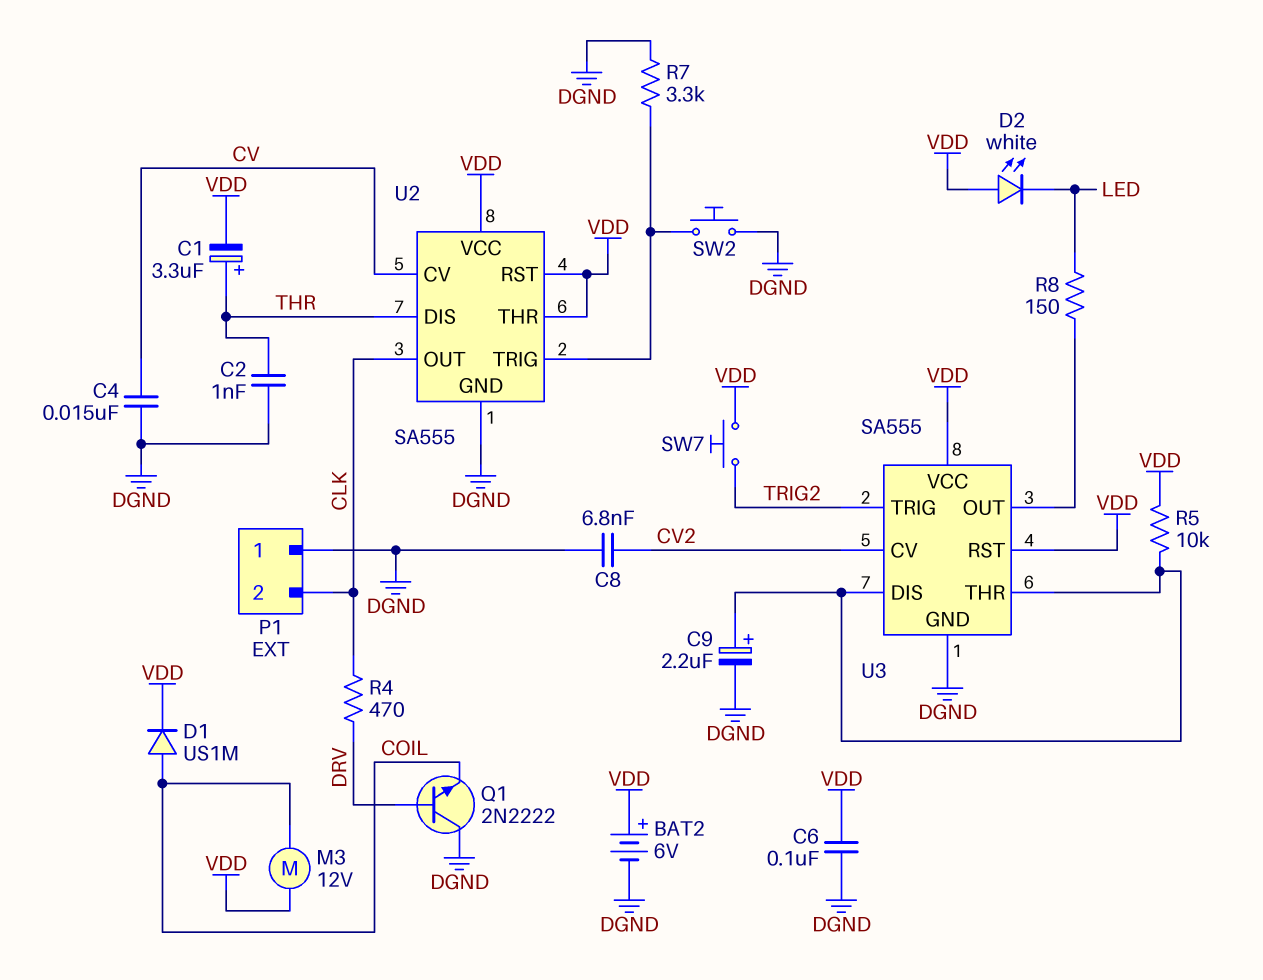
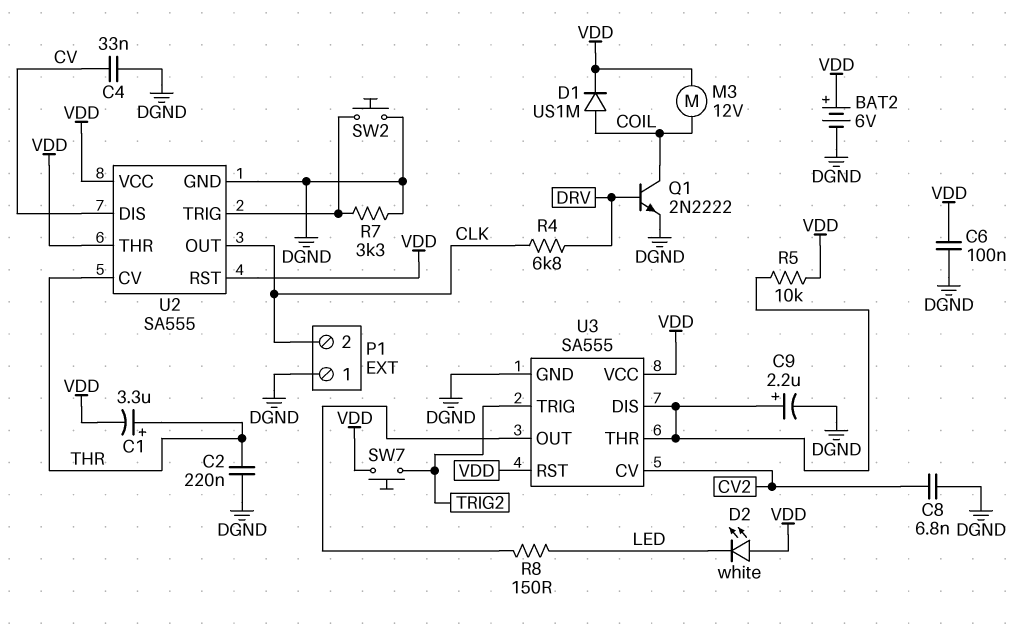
C2: 1nF (DGND, THR) -> 220nF (DGND, THR)
C4: 15nF (CV, DGND) -> 33nF (CV, DGND)
Q1: NPN 2N2222 (B DRV, C DGND, E COIL) -> NPN 2N2222 (B DRV, C COIL, E DGND)
R4: 470 (CLK, DRV) -> 6.8k (CLK, DRV)
U2 pin CV: CV -> THR
U2 pin DIS: THR -> CV

